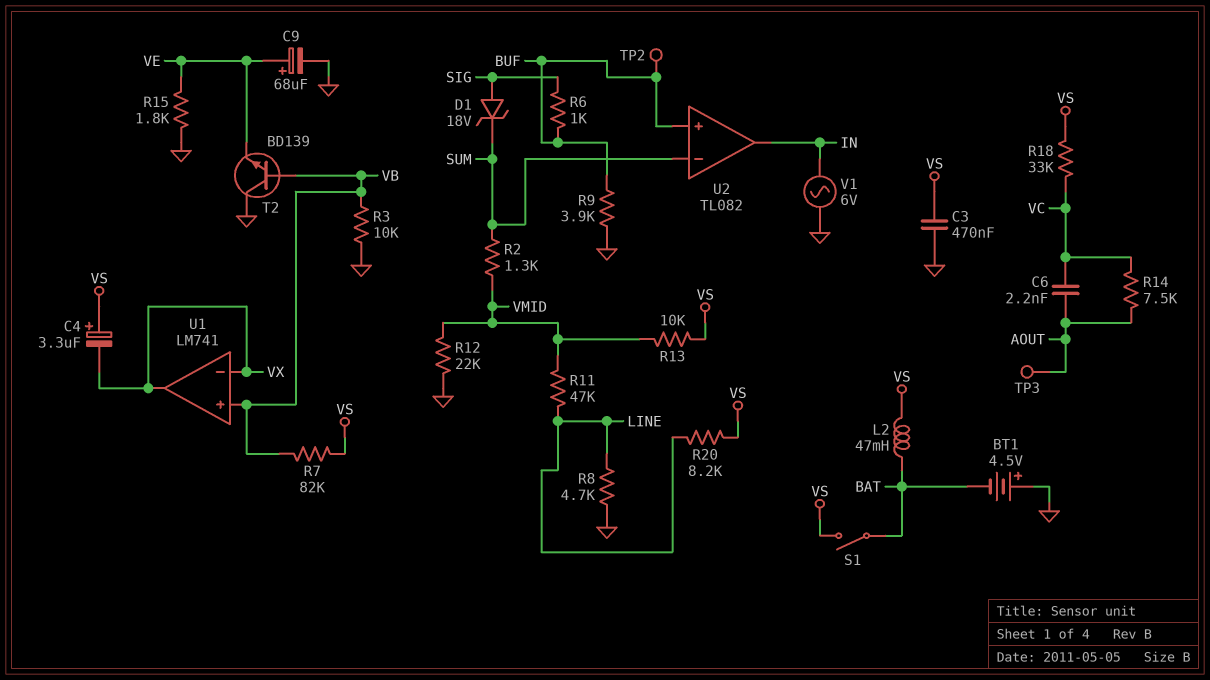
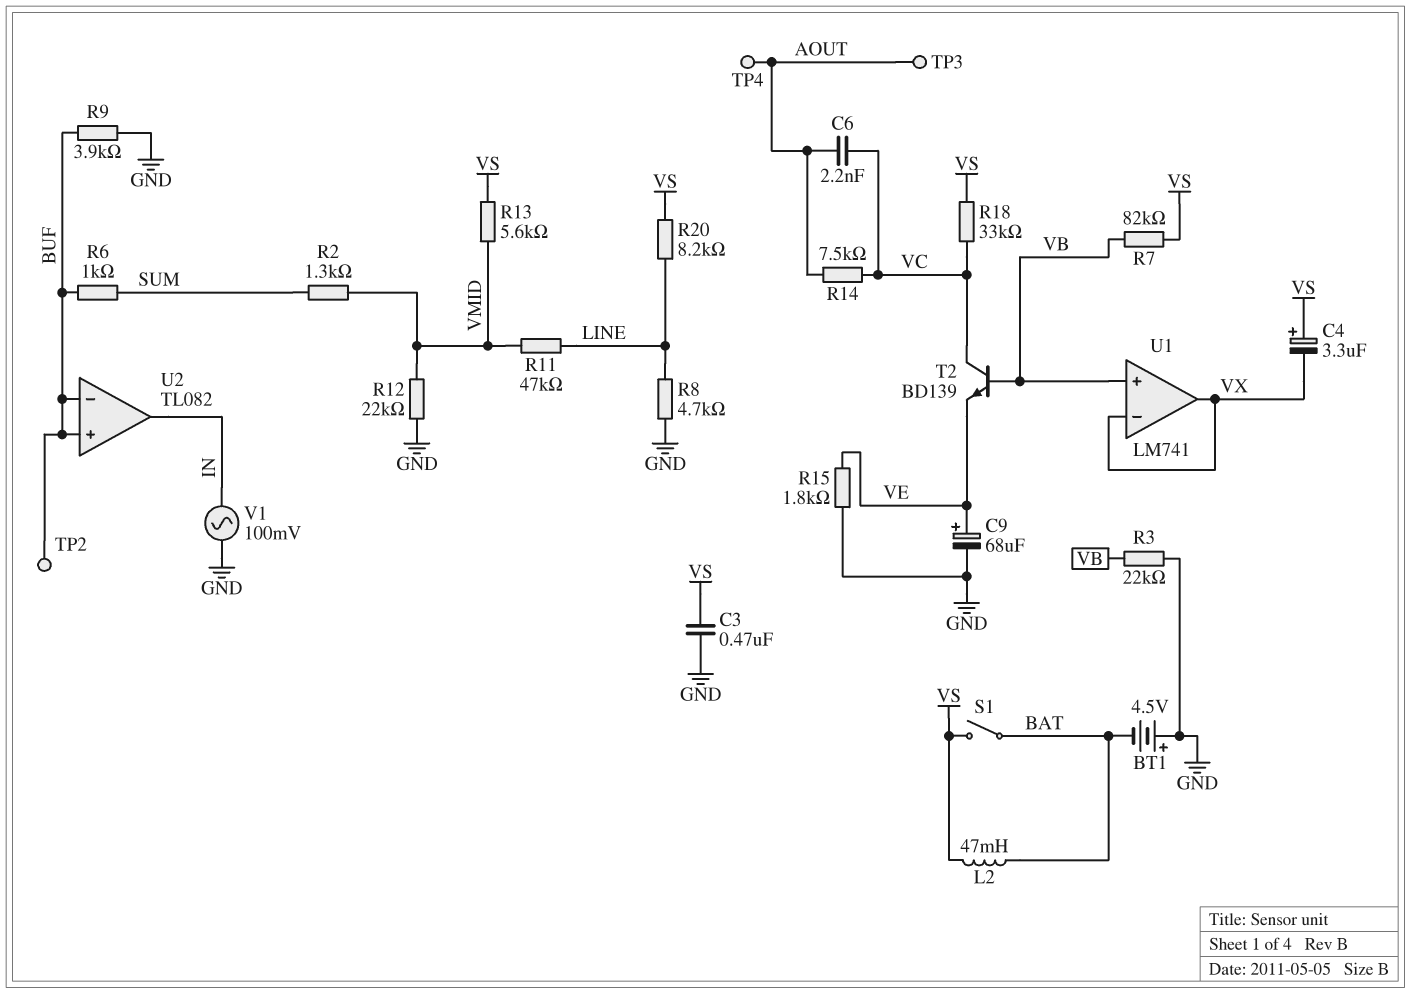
D1: zener 18V (A SIG, K SUM) -> none
R3: 10k (GND, VB) -> 22k (GND, VB)
R6: 1k (BUF, SIG) -> 1k (BUF, SUM)
R13: 10k (VMID, VS) -> 5.6k (VMID, VS)
T2: NPN BD139 (B VB, C GND, E VE) -> NPN BD139 (B VB, C VC, E VE)
TP4: none -> test point (AOUT)
U2 pin in-: SUM -> BUF
V1: AC 6V (GND, IN) -> AC 100mV (GND, IN)

